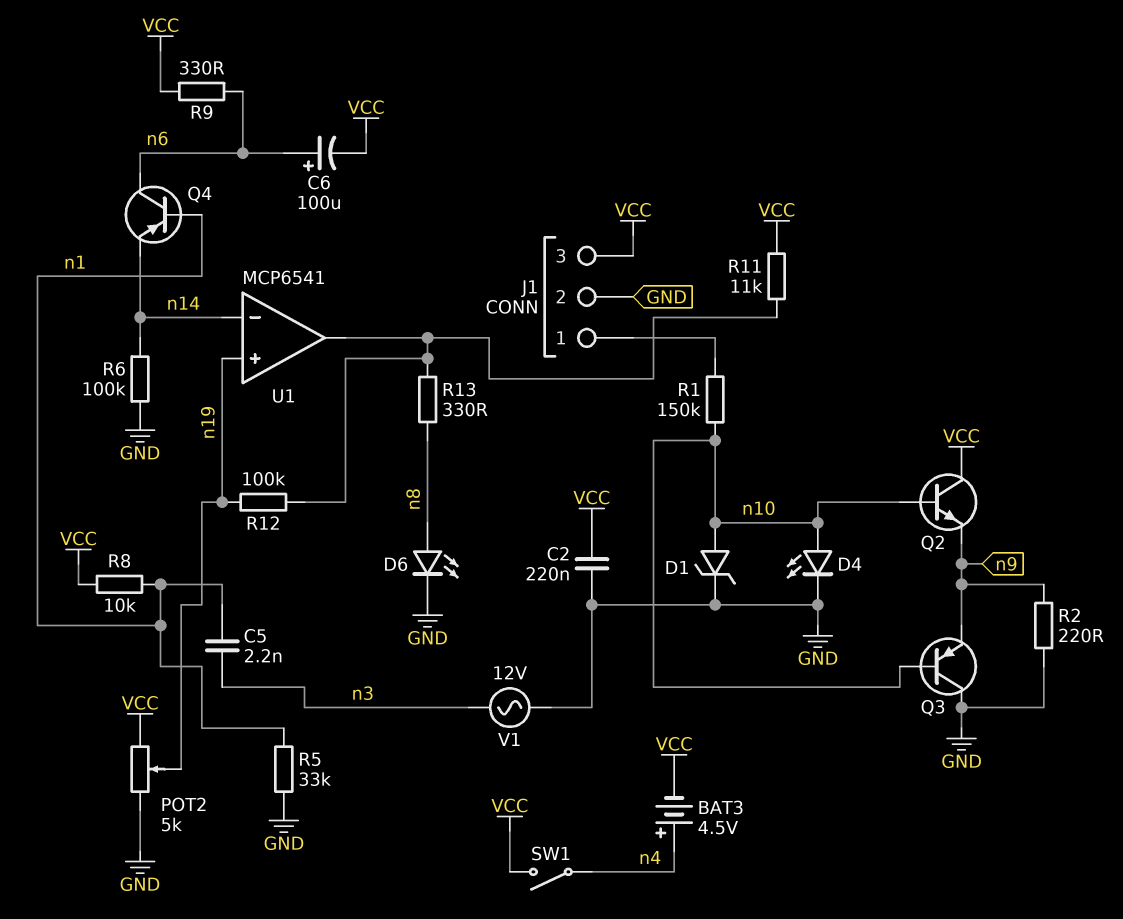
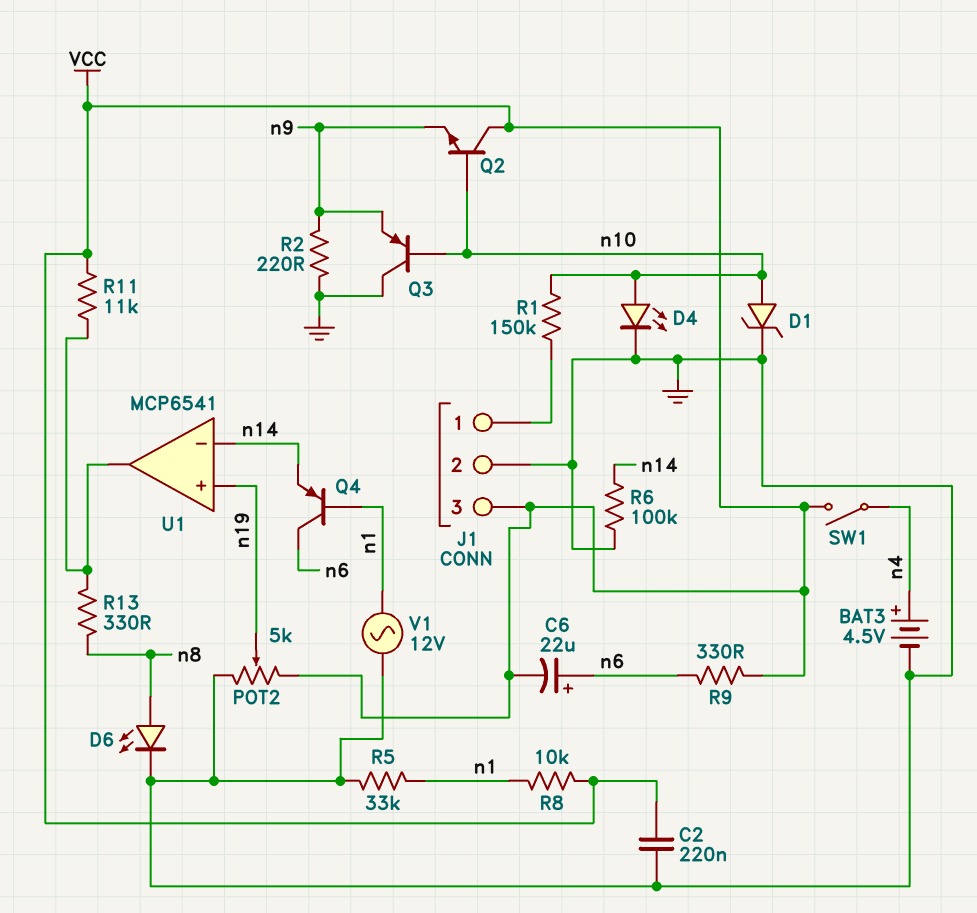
BAT3: 4.5V (plus n4, minus VCC) -> 4.5V (plus n4, minus GND)
C5: 2.2nF (n1, n3) -> none
C6: 100uF (plus n6, minus VCC) -> 22uF (plus n6, minus VCC)
R12: 100k (U1/out, n19) -> none
V1: AC 12V (GND, n3) -> AC 12V (GND, n1)

